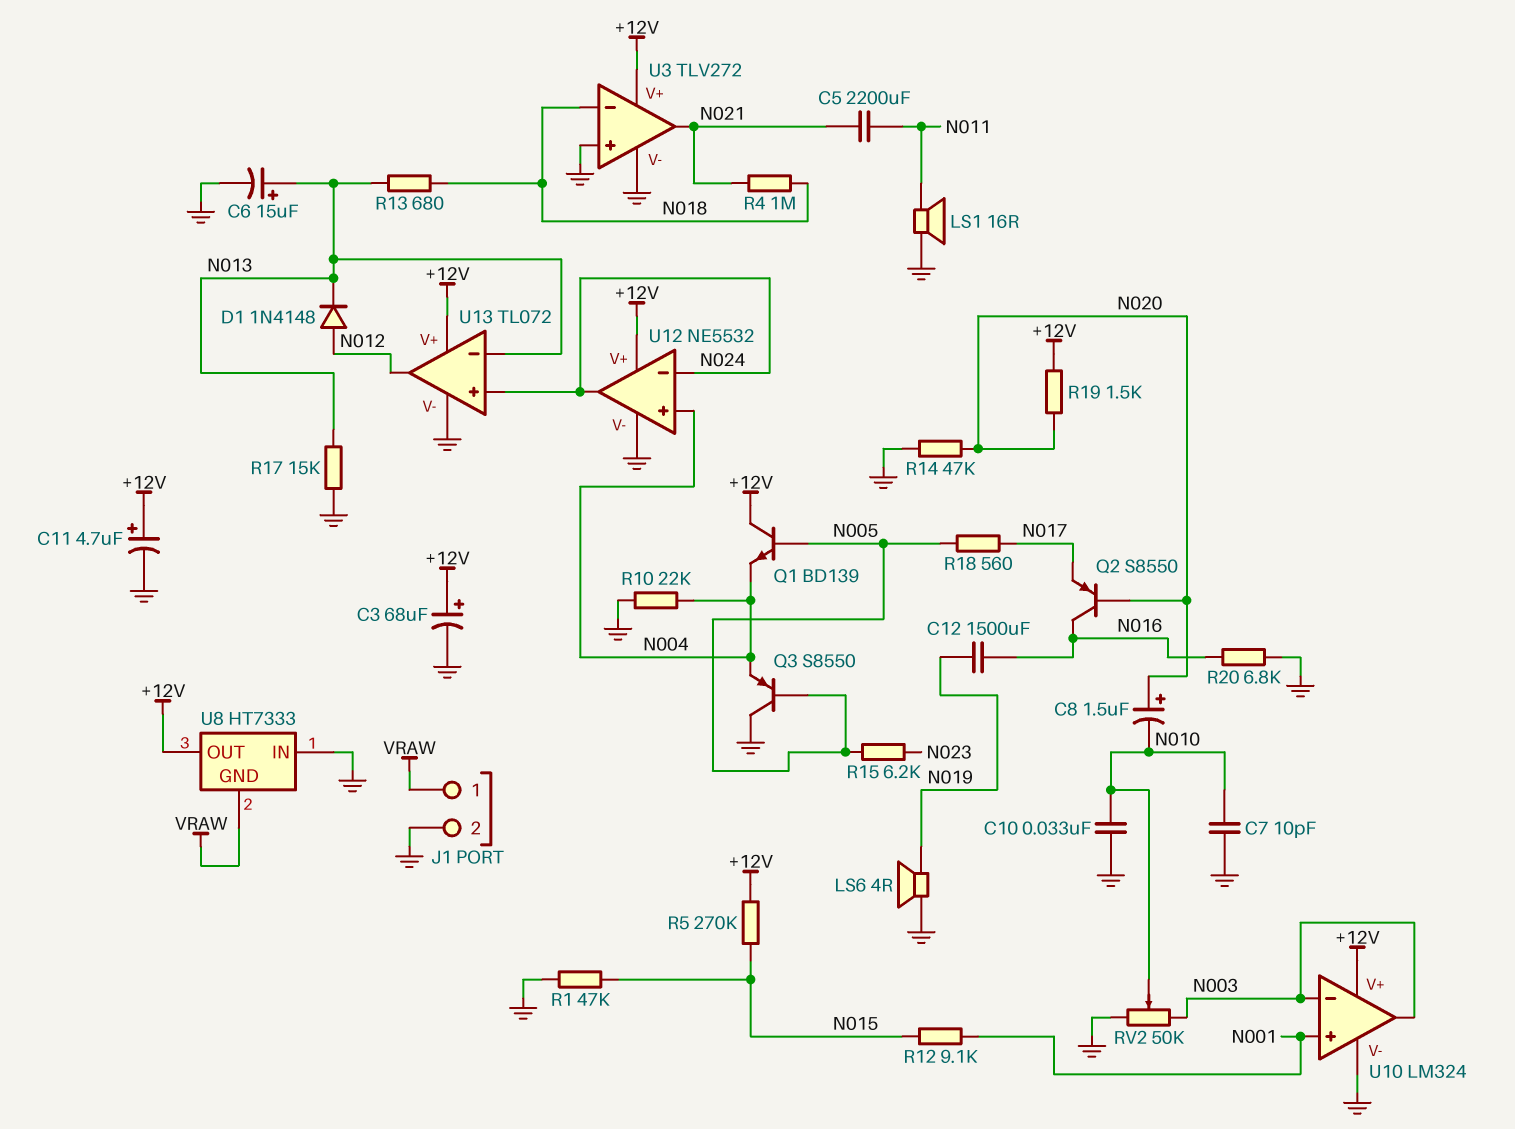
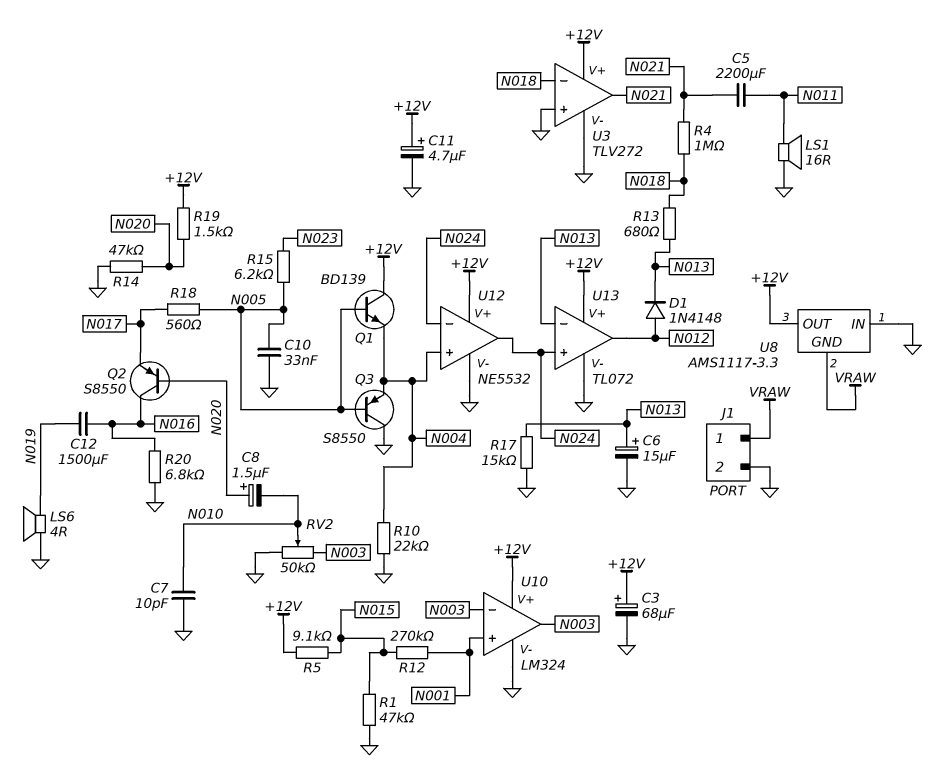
C10: 33nF (GND, N010) -> 33nF (GND, N005)
R5: 270k (+12V, N015) -> 9.1k (+12V, N015)
R12: 9.1k (N001, N015) -> 270k (N001, N015)
U8: HT7333 -> AMS1117-3.3

